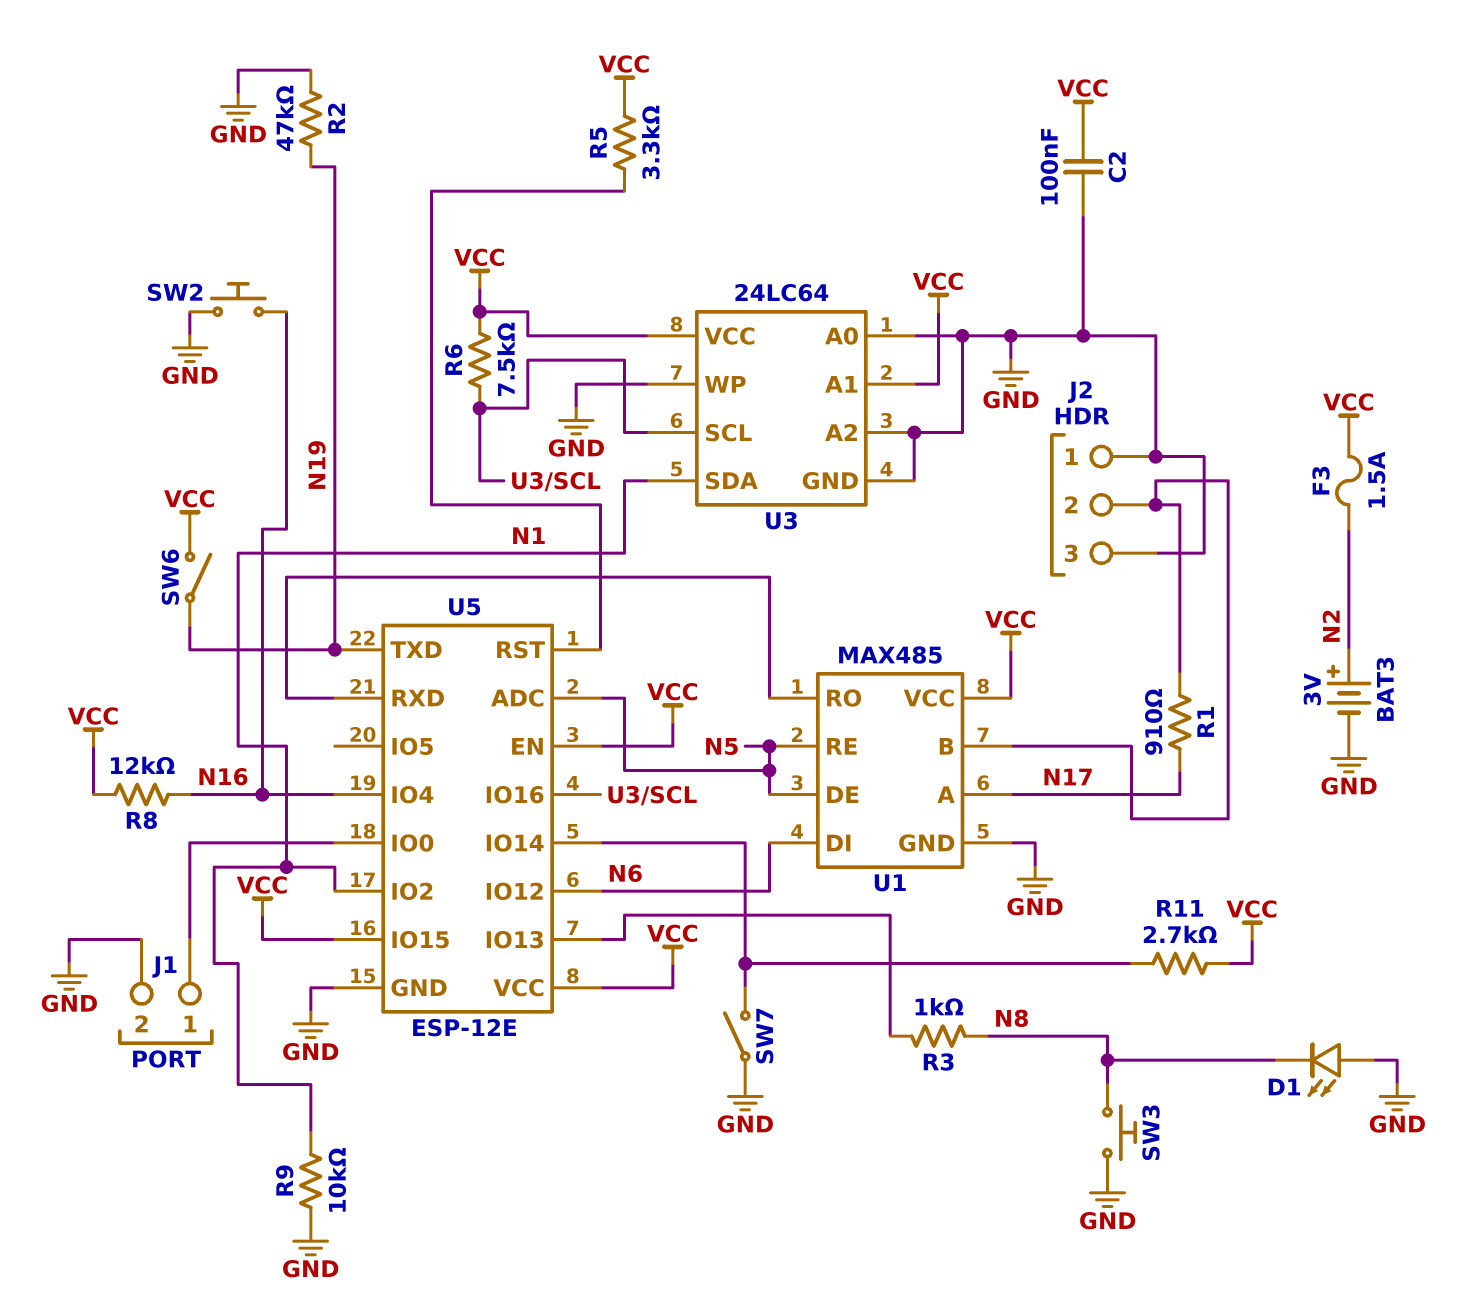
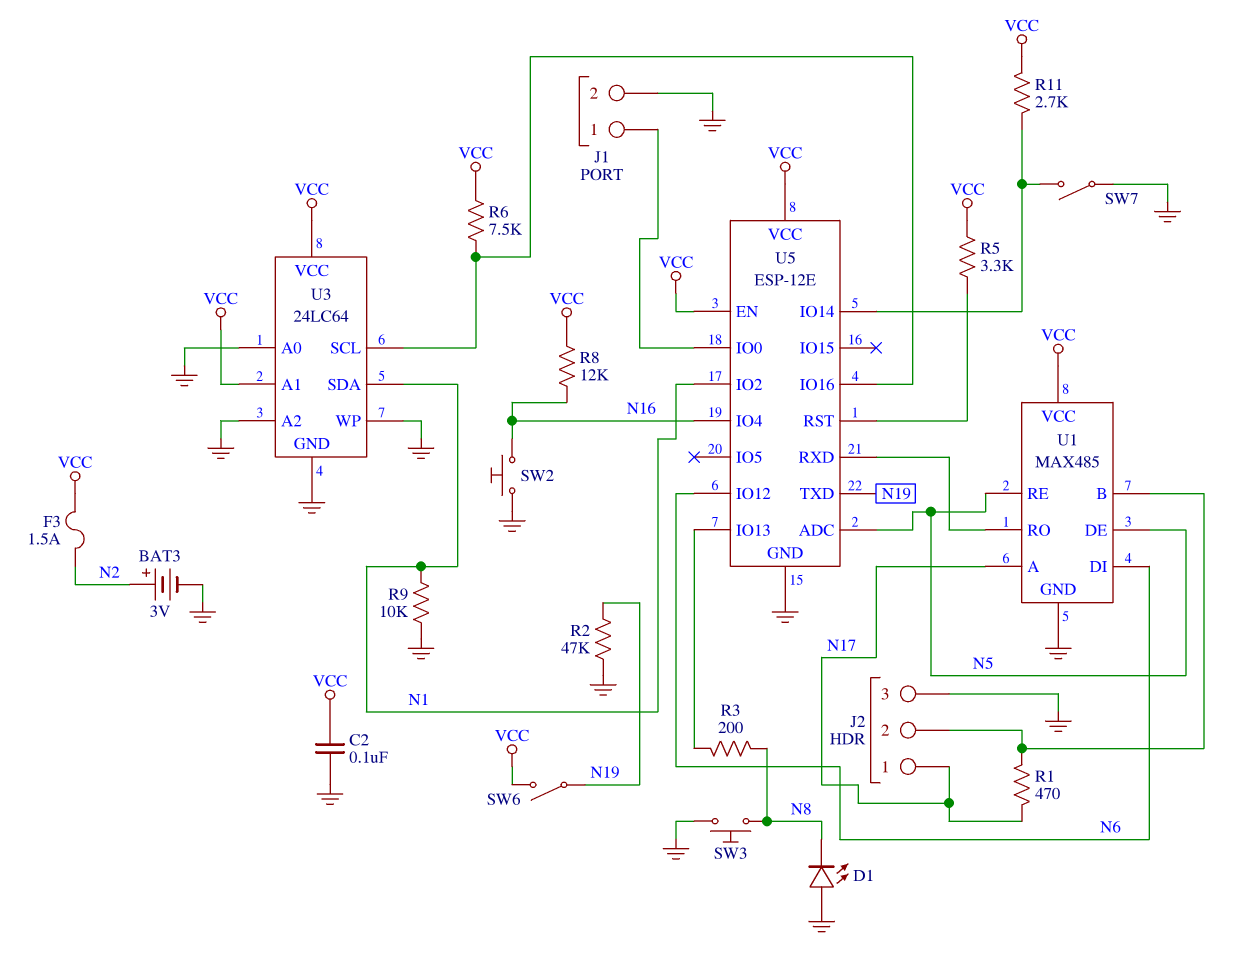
J2 pin 1: GND -> N17
R1: 910 (J2/2, N17) -> 470 (J2/2, N17)
R3: 1k (N8, U5/IO13) -> 200 (N8, U5/IO13)
U5 pin IO15: VCC -> none

